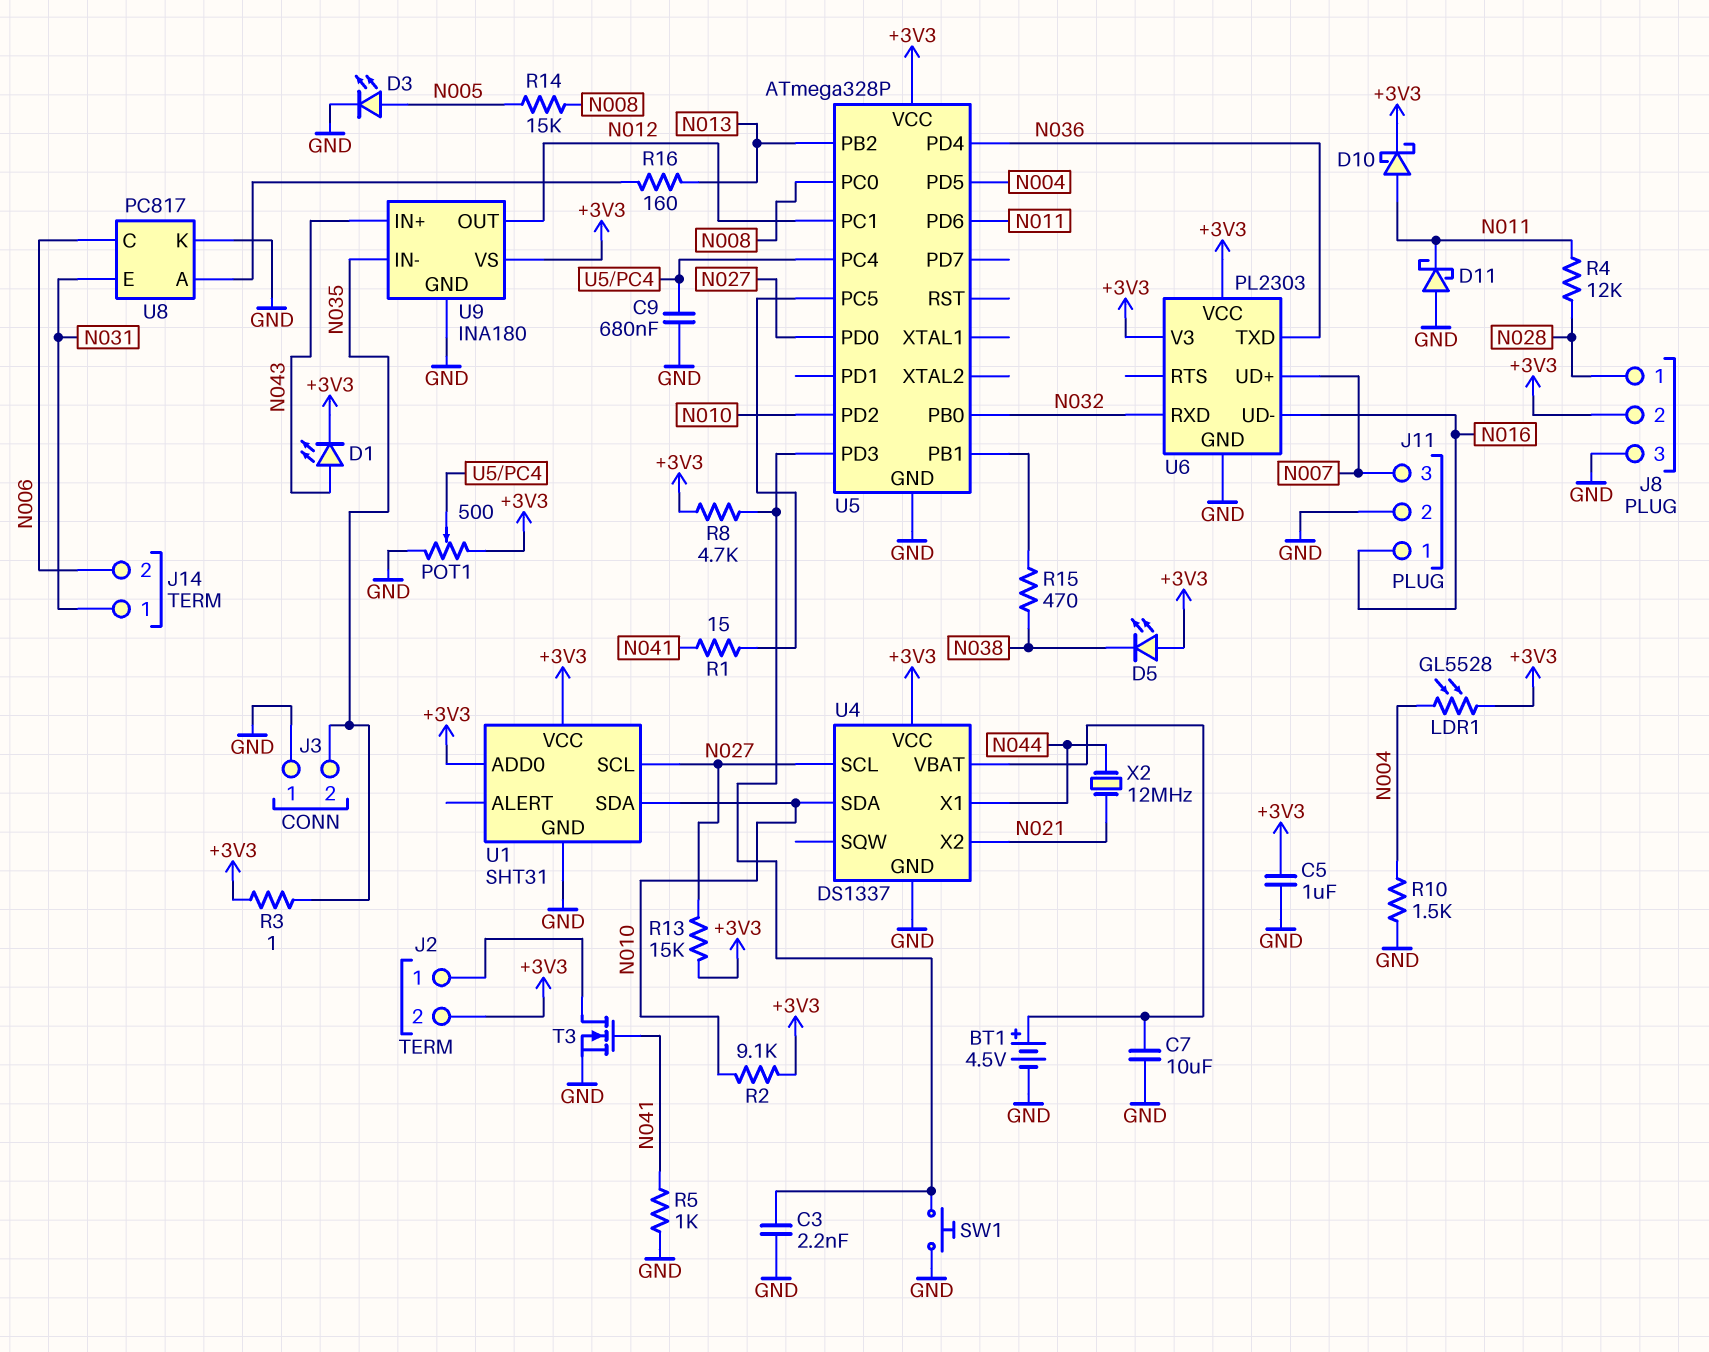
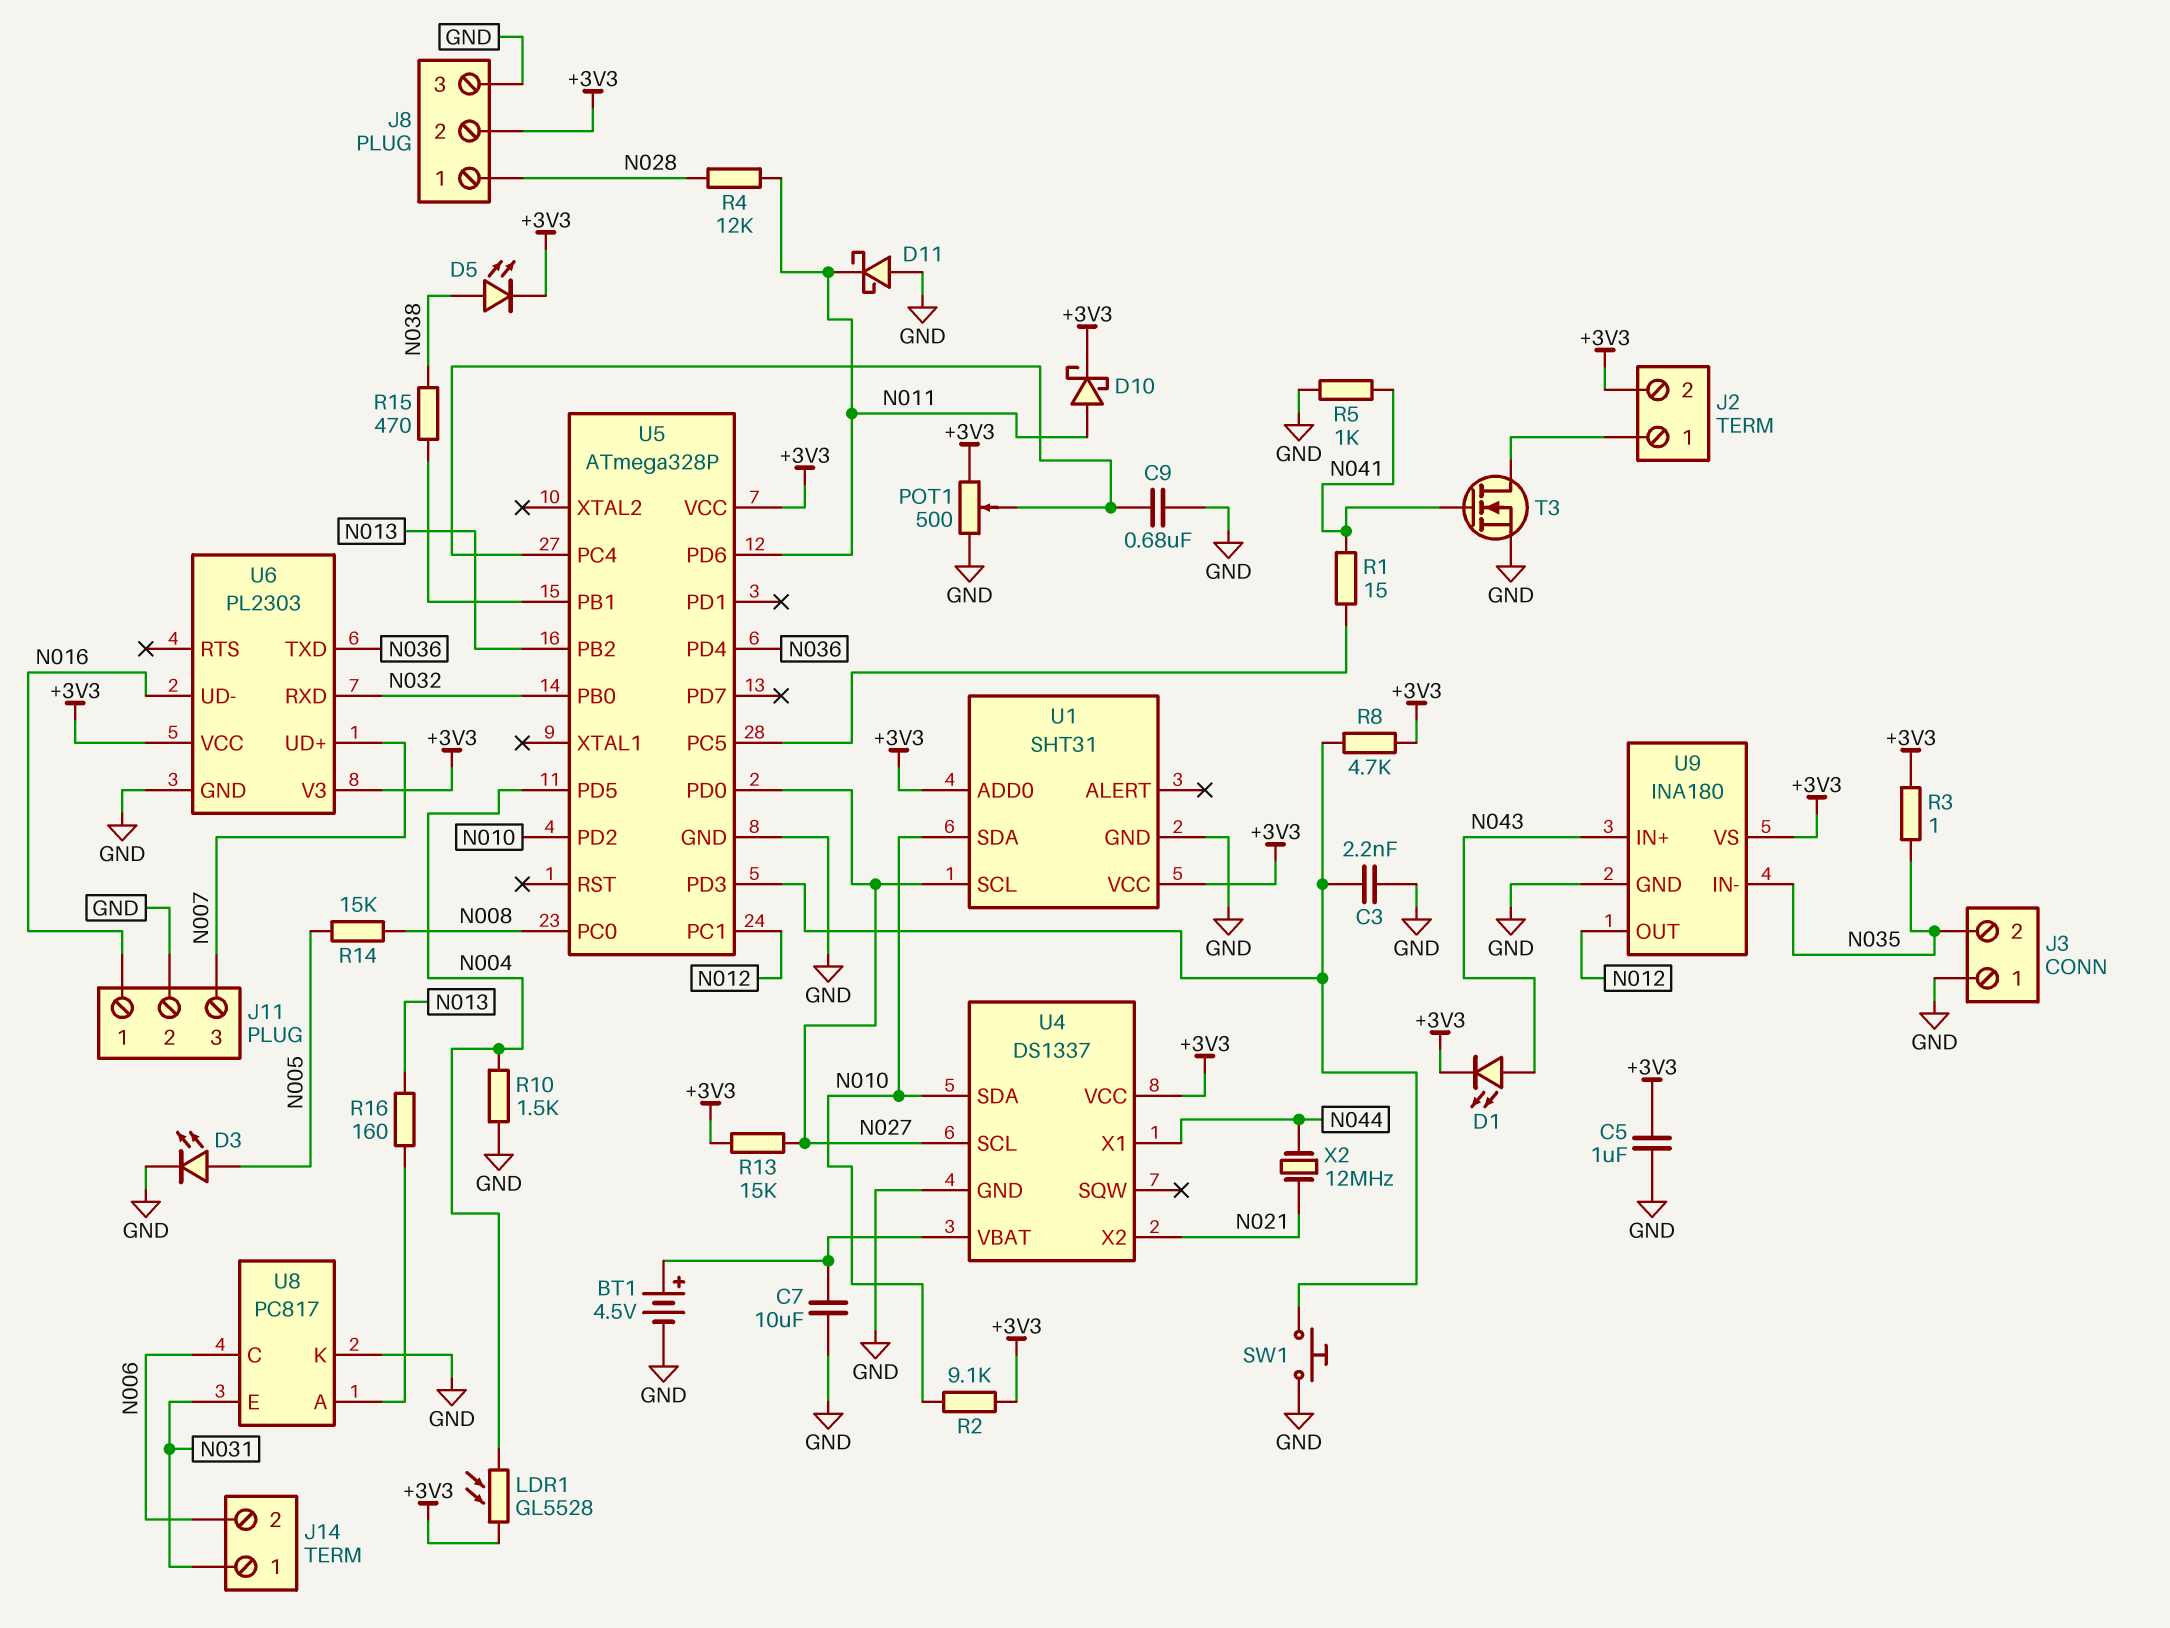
D5: LED (A +3V3, K N038) -> LED (A N038, K +3V3)

